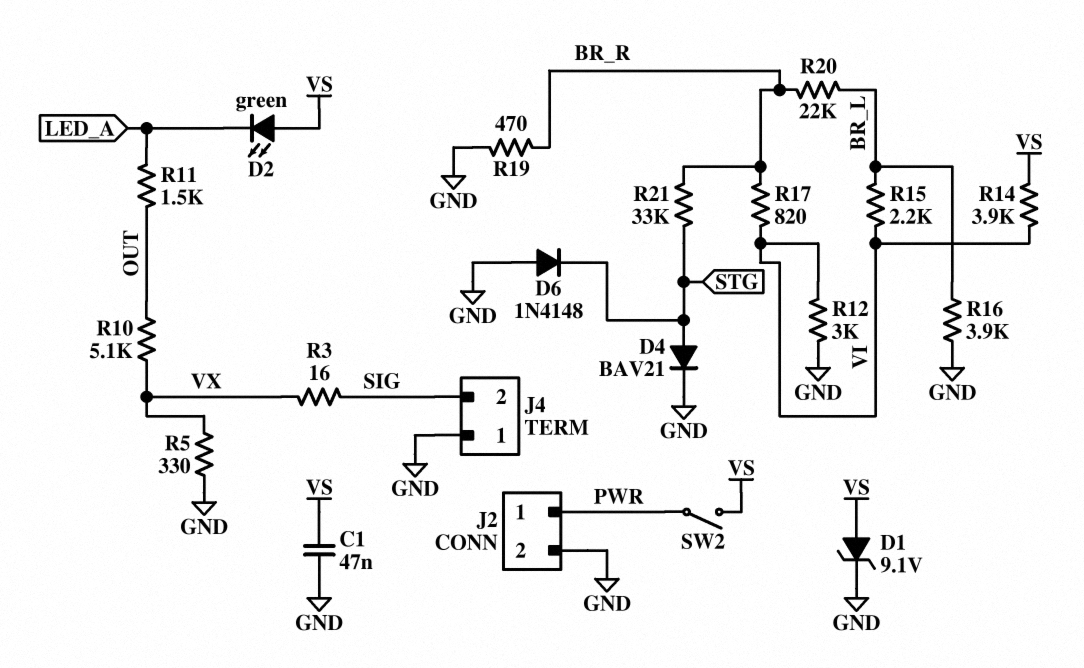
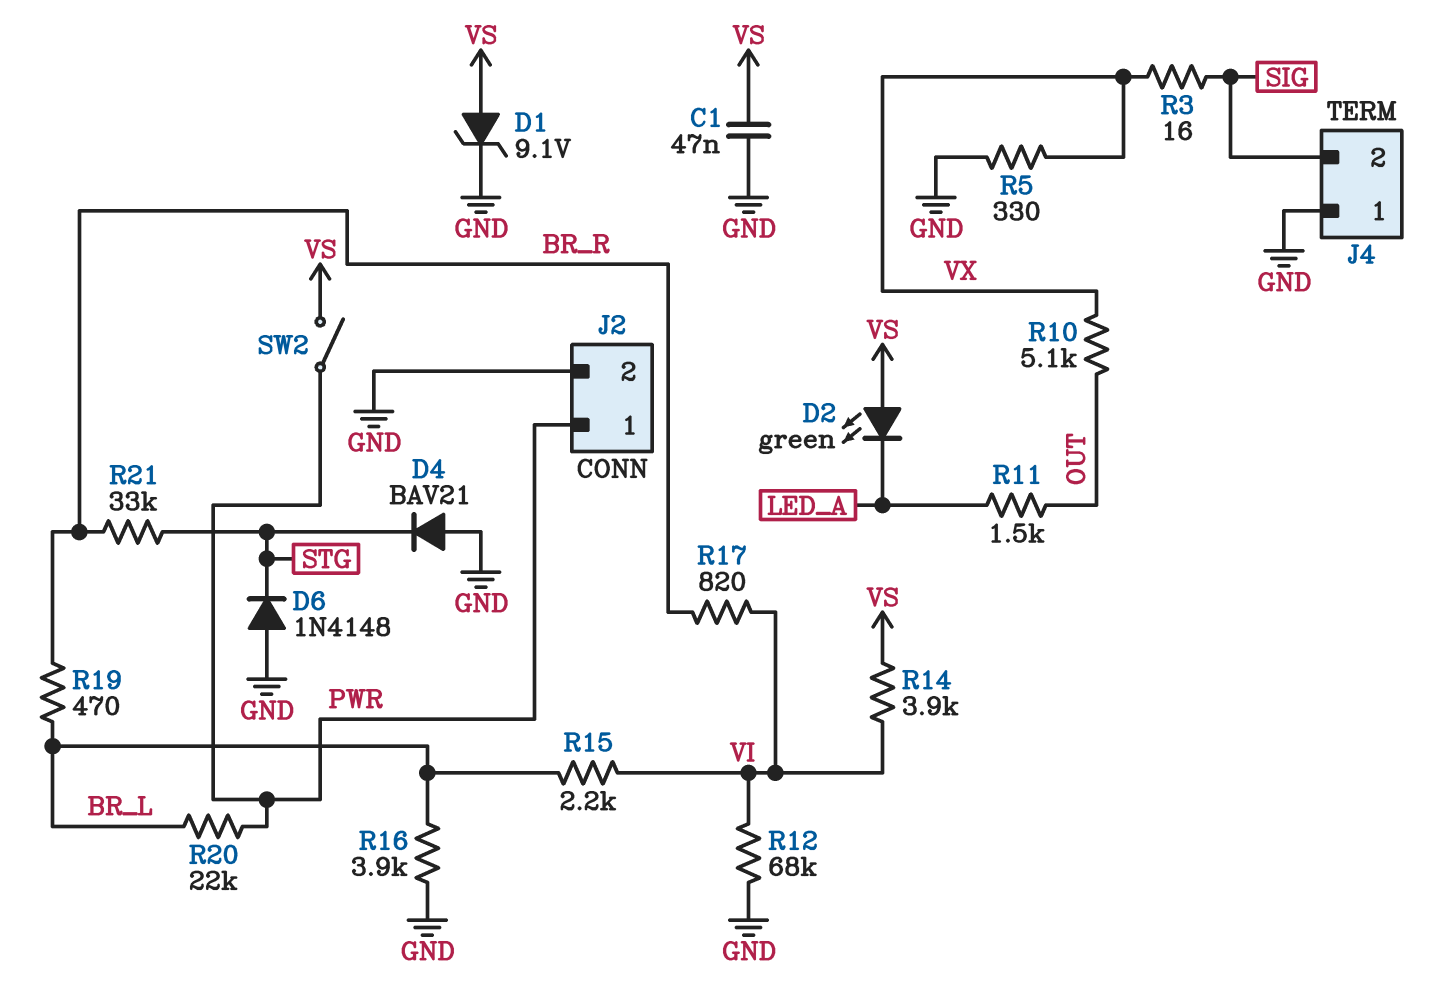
D4: diode BAV21 (A STG, K GND) -> diode BAV21 (A GND, K STG)
R12: 3k (GND, VI) -> 68k (GND, VI)
R19: 470 (BR_R, GND) -> 470 (BR_L, BR_R)
R20: 22k (BR_L, BR_R) -> 22k (BR_L, PWR)

